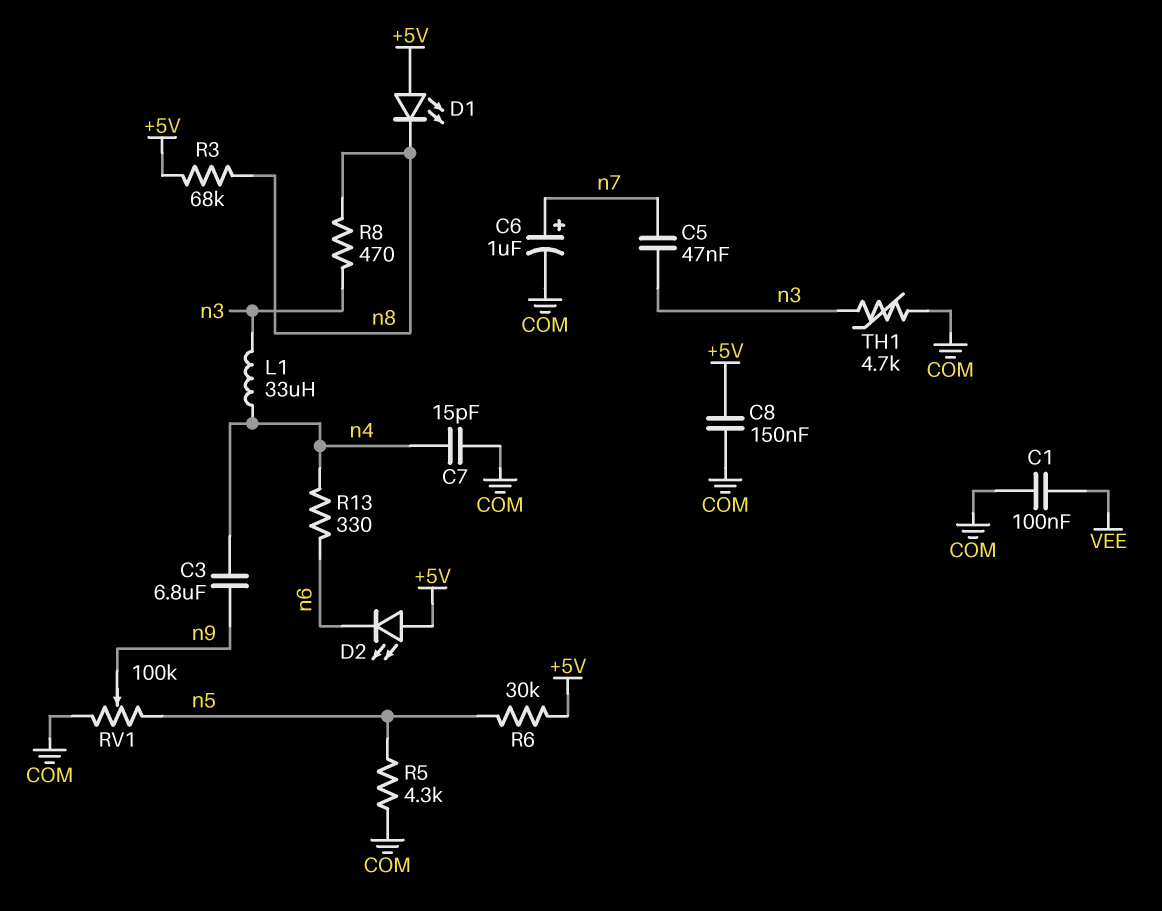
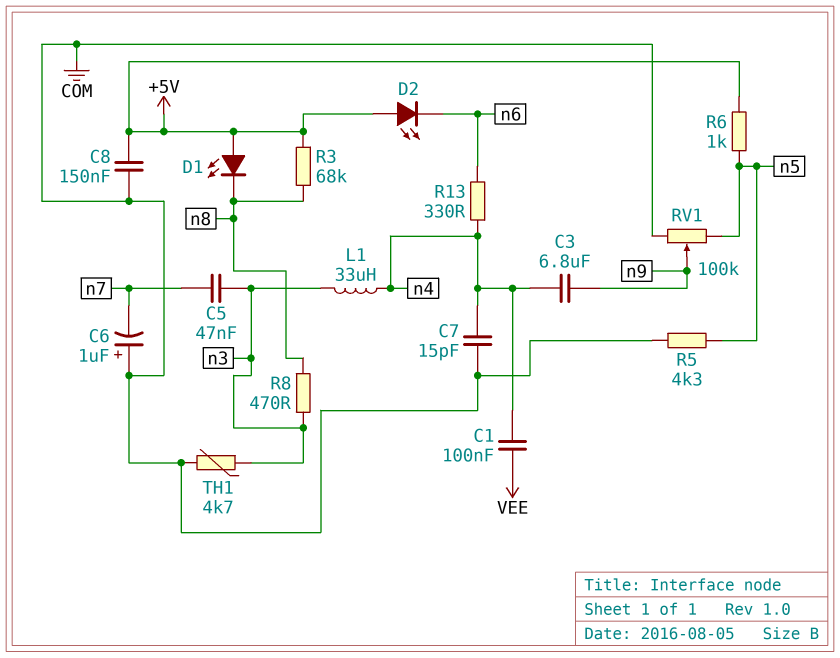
C1: 100nF (COM, VEE) -> 100nF (VEE, n4)
C6: 1uF (plus n7, minus COM) -> 1uF (plus COM, minus n7)
R6: 30k (+5V, n5) -> 1k (+5V, n5)

